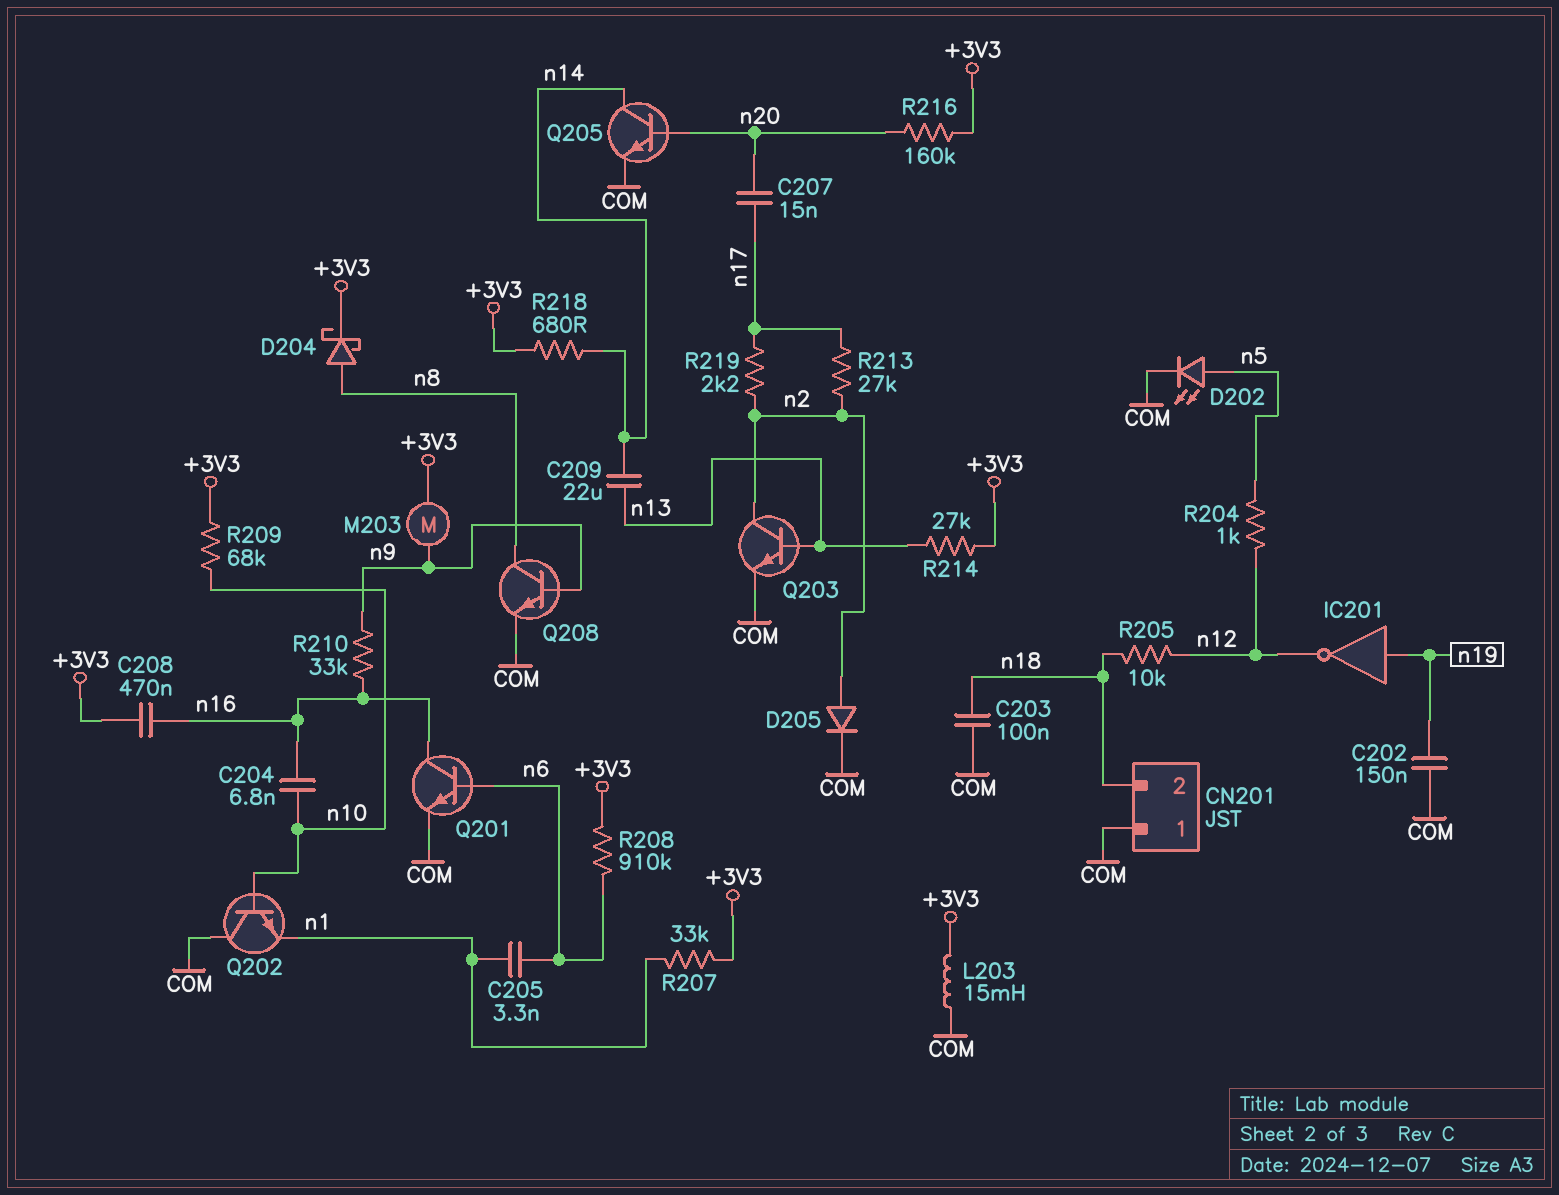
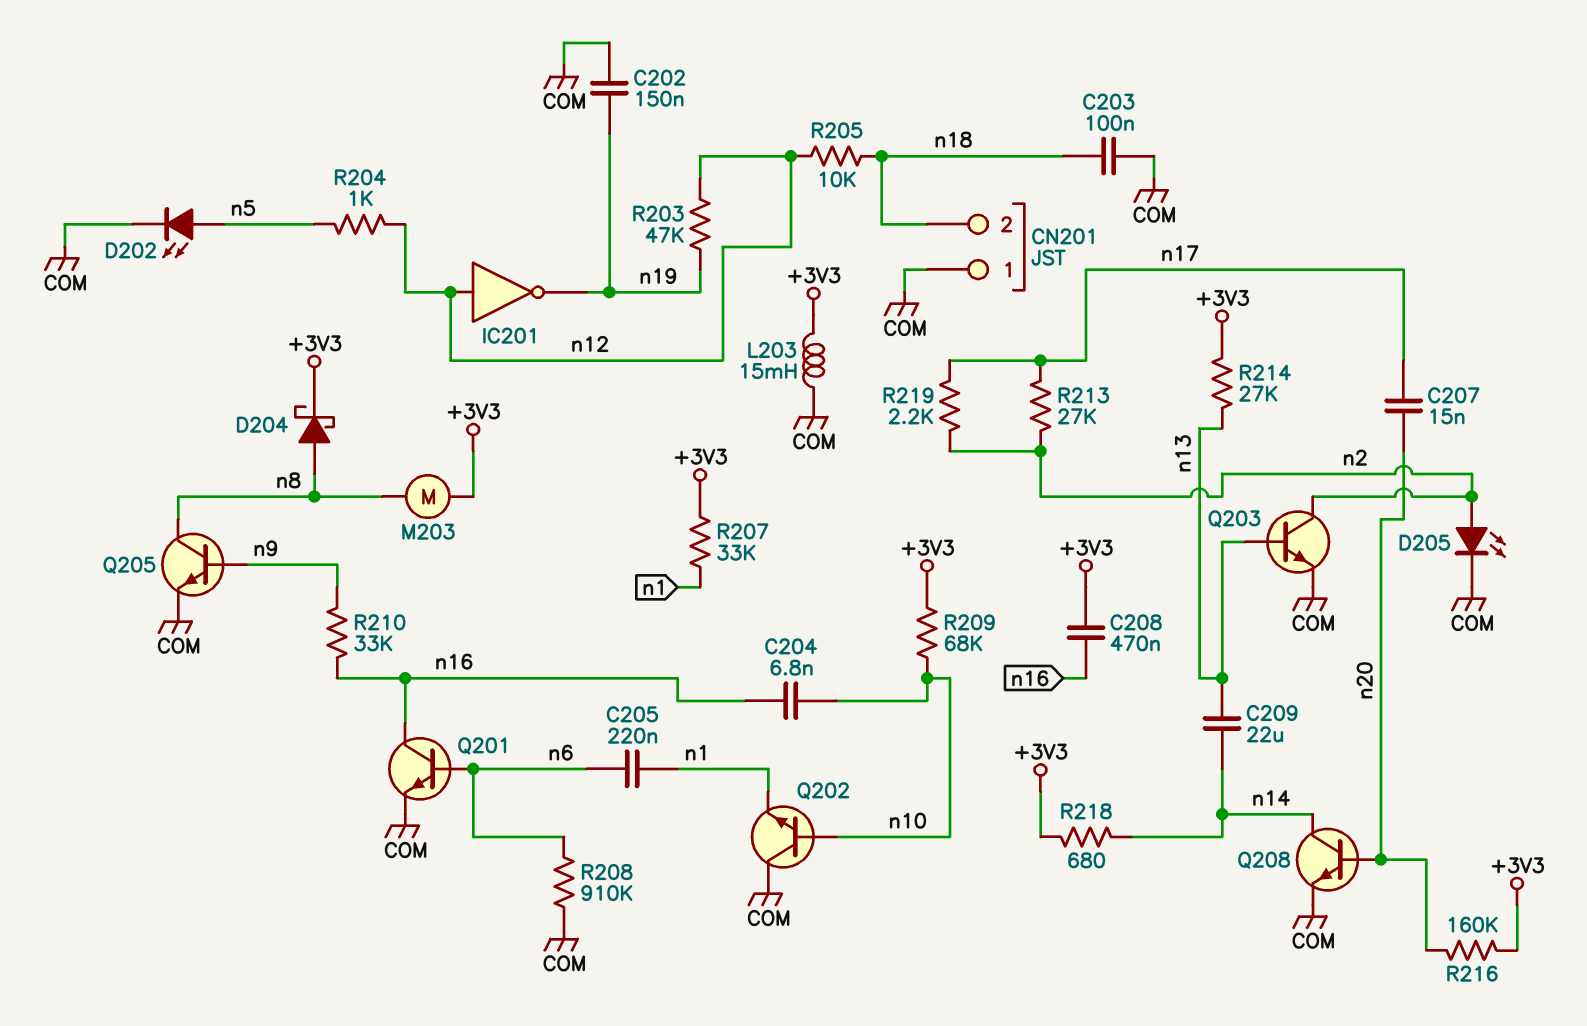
C205: 3.3nF (n1, n6) -> 220nF (n1, n6)
D205: diode (A n2, K COM) -> LED (A n2, K COM)
IC201: NOT (in n19, out n12) -> NOT (in n12, out n19)
M203: motor (+3V3, n9) -> motor (+3V3, n8)
Q205: NPN (B n20, C n14, E COM) -> NPN (B n9, C n8, E COM)
Q208: NPN (B n9, C n8, E COM) -> NPN (B n20, C n14, E COM)
R203: none -> 47k (n12, n19)
R208: 910k (+3V3, n6) -> 910k (COM, n6)

